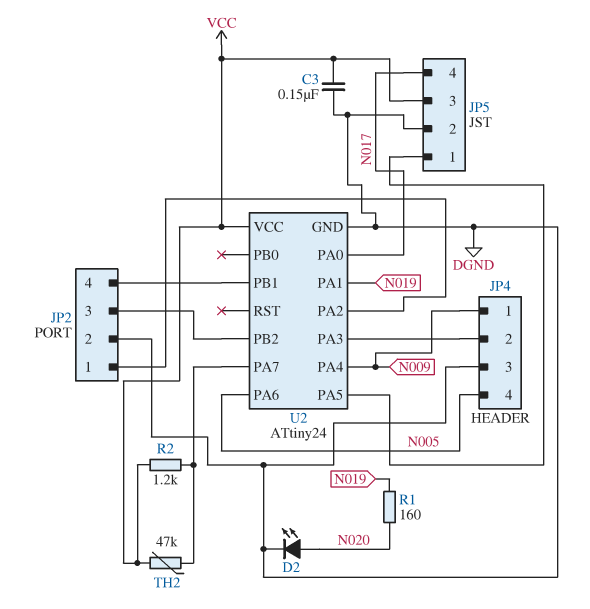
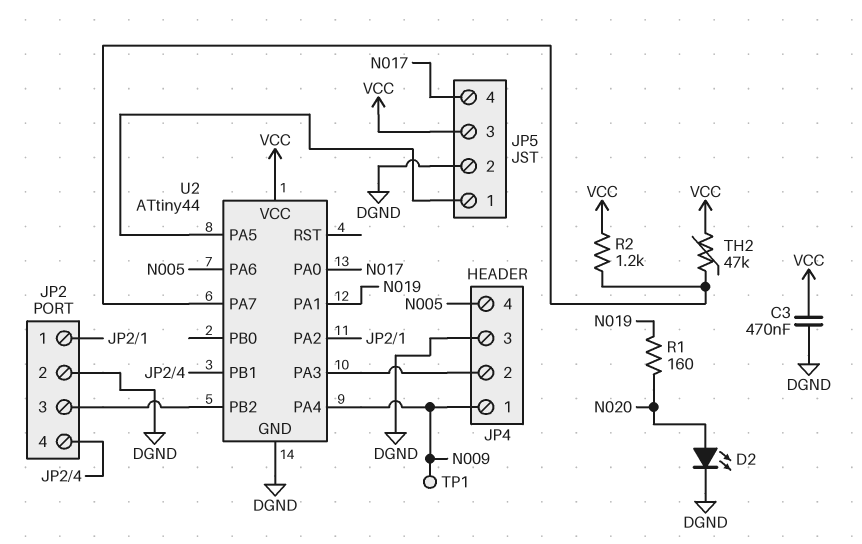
C3: 150nF (DGND, VCC) -> 470nF (DGND, VCC)
TP1: none -> test point (N009)
U2: ATtiny24 -> ATtiny44

